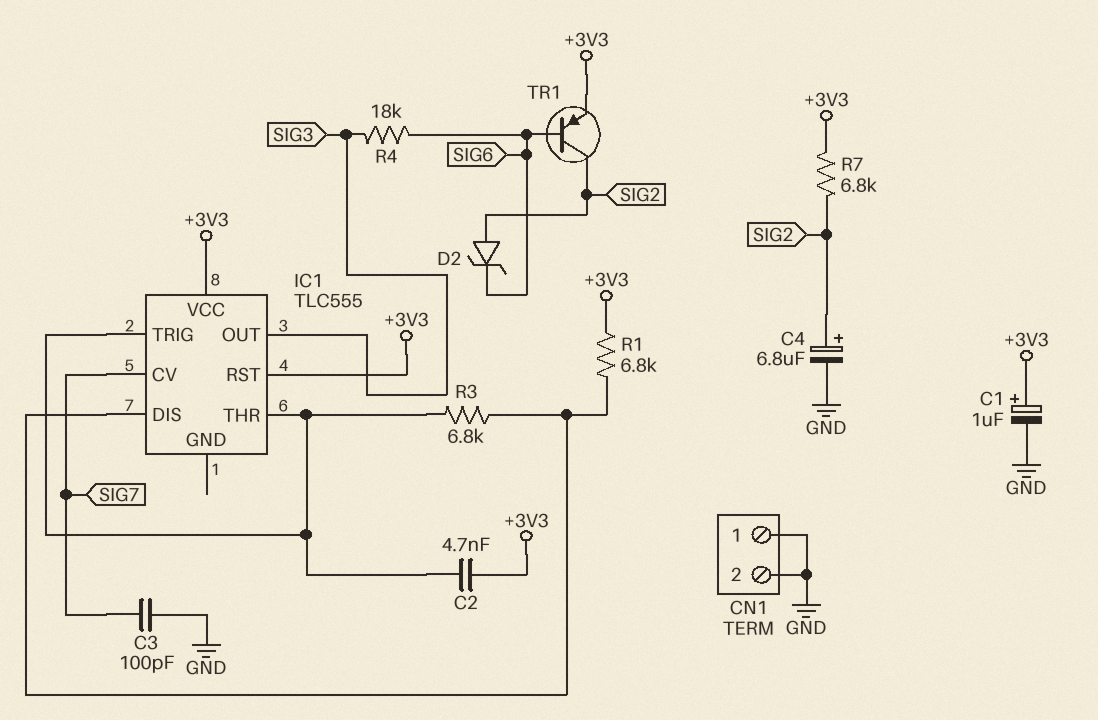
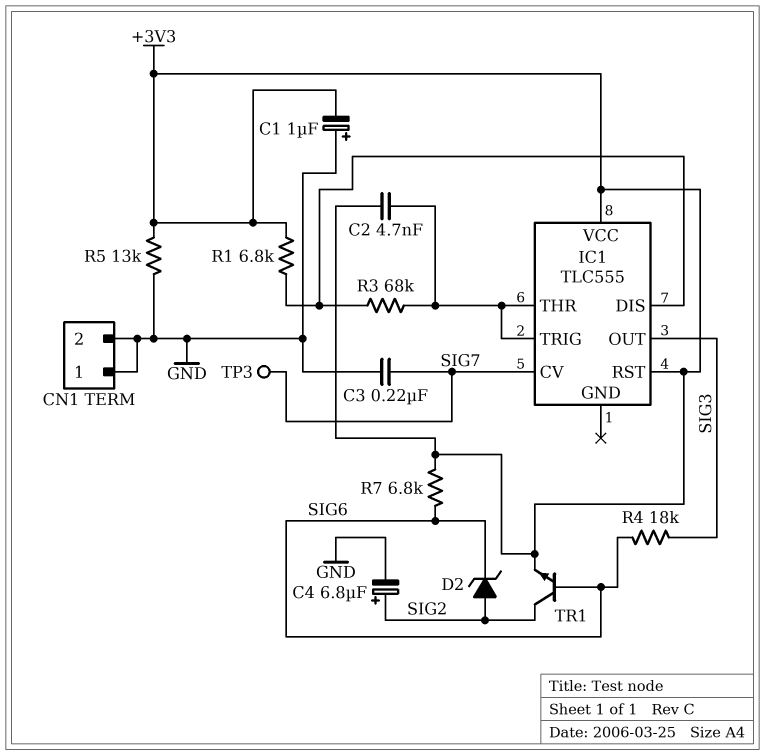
C1: 1uF (plus +3V3, minus GND) -> 1uF (plus GND, minus +3V3)
C3: 100pF (GND, SIG7) -> 220nF (GND, SIG7)
R3: 6.8k (IC1/DIS, IC1/THR) -> 68k (IC1/DIS, IC1/THR)
R5: none -> 13k (+3V3, GND)
R7: 6.8k (+3V3, SIG2) -> 6.8k (+3V3, SIG6)
TP3: none -> test point (SIG7)
TR1: PNP (B SIG6, C SIG2, E +3V3) -> NPN (B SIG6, C SIG2, E +3V3)

